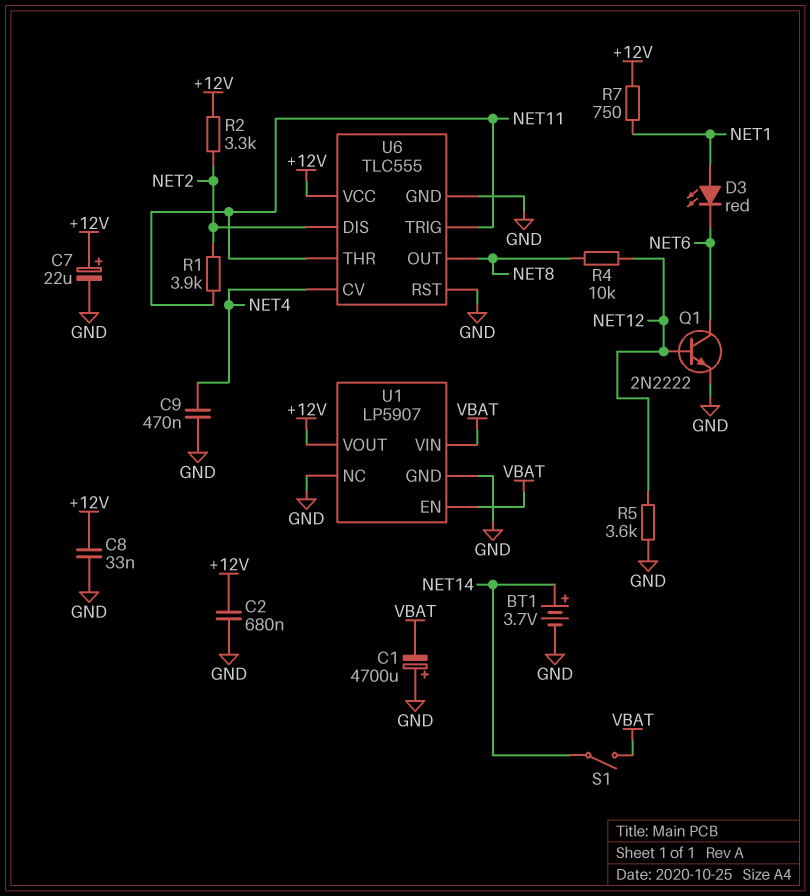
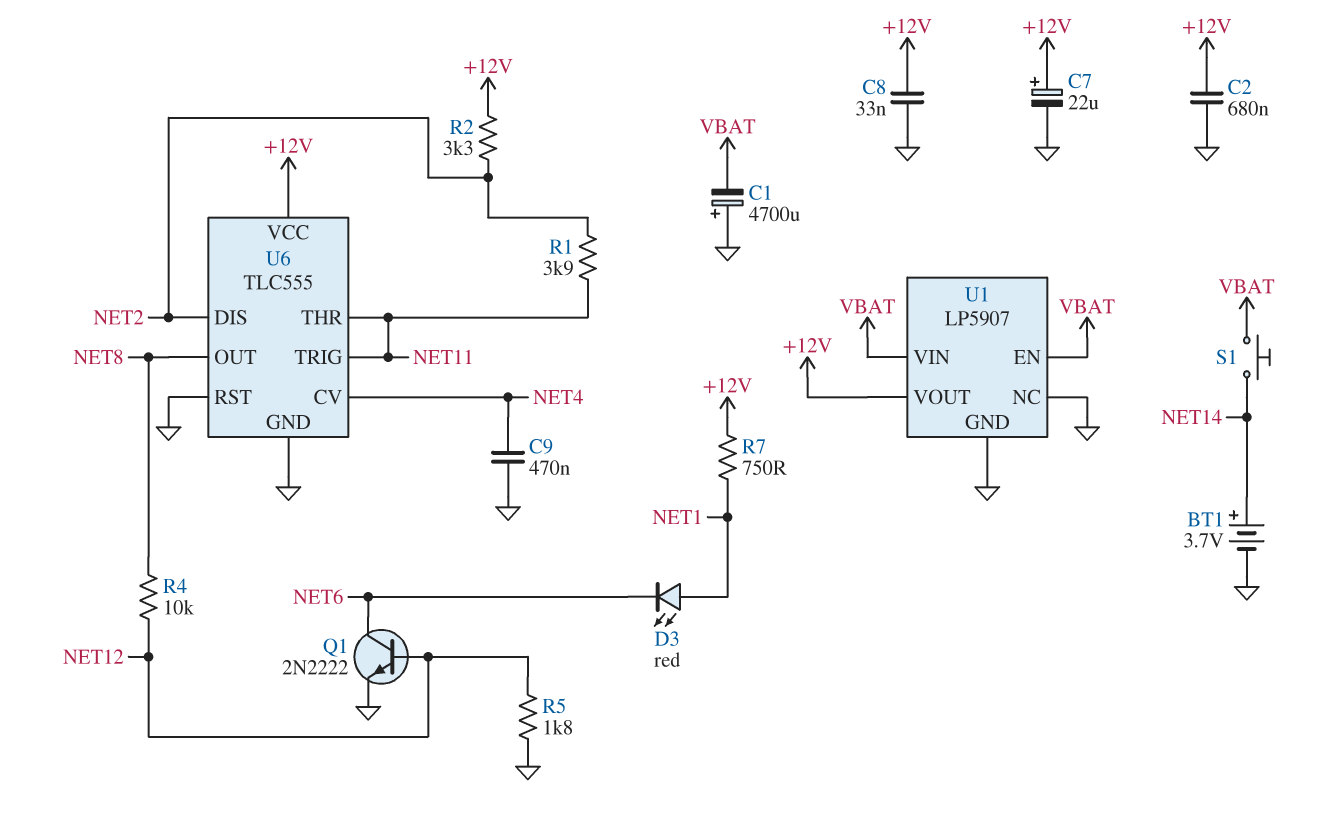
R5: 3.6k (GND, NET12) -> 1.8k (GND, NET12)
S1: switch (NET14, VBAT) -> button (NET14, VBAT)

